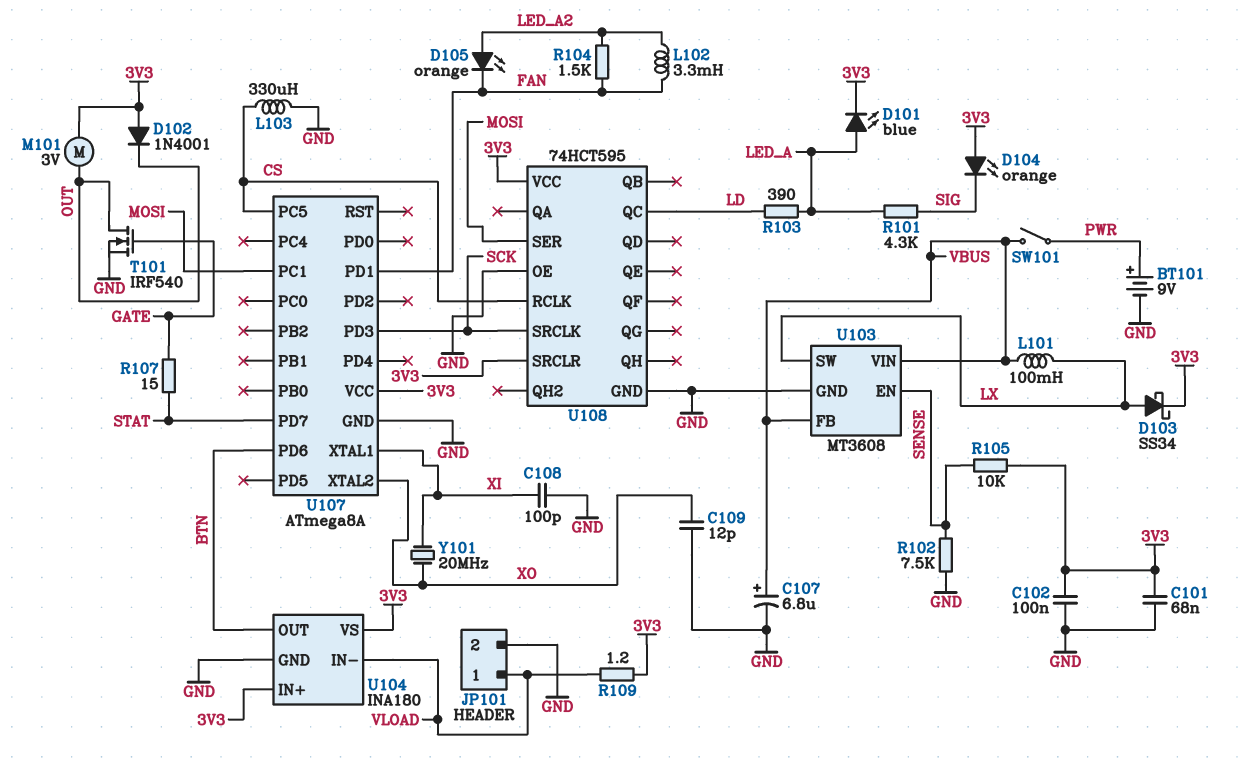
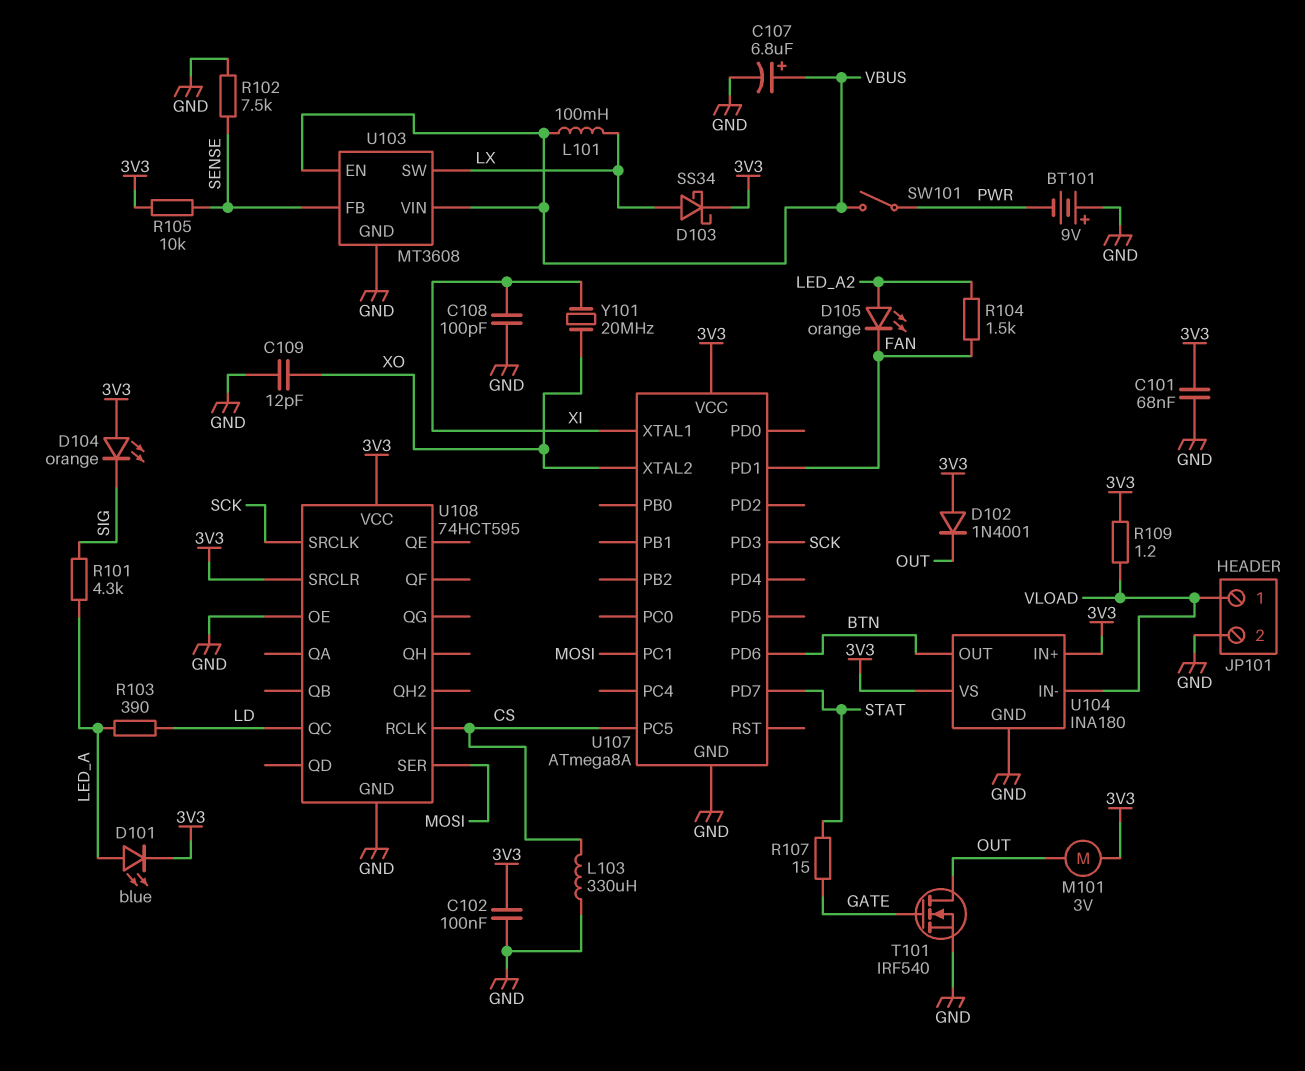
BT101: 9V (plus PWR, minus GND) -> 9V (plus GND, minus PWR)
L102: 3.3mH (FAN, LED_A2) -> none
U103 pin EN: SENSE -> VBUS
U103 pin FB: VBUS -> SENSE

